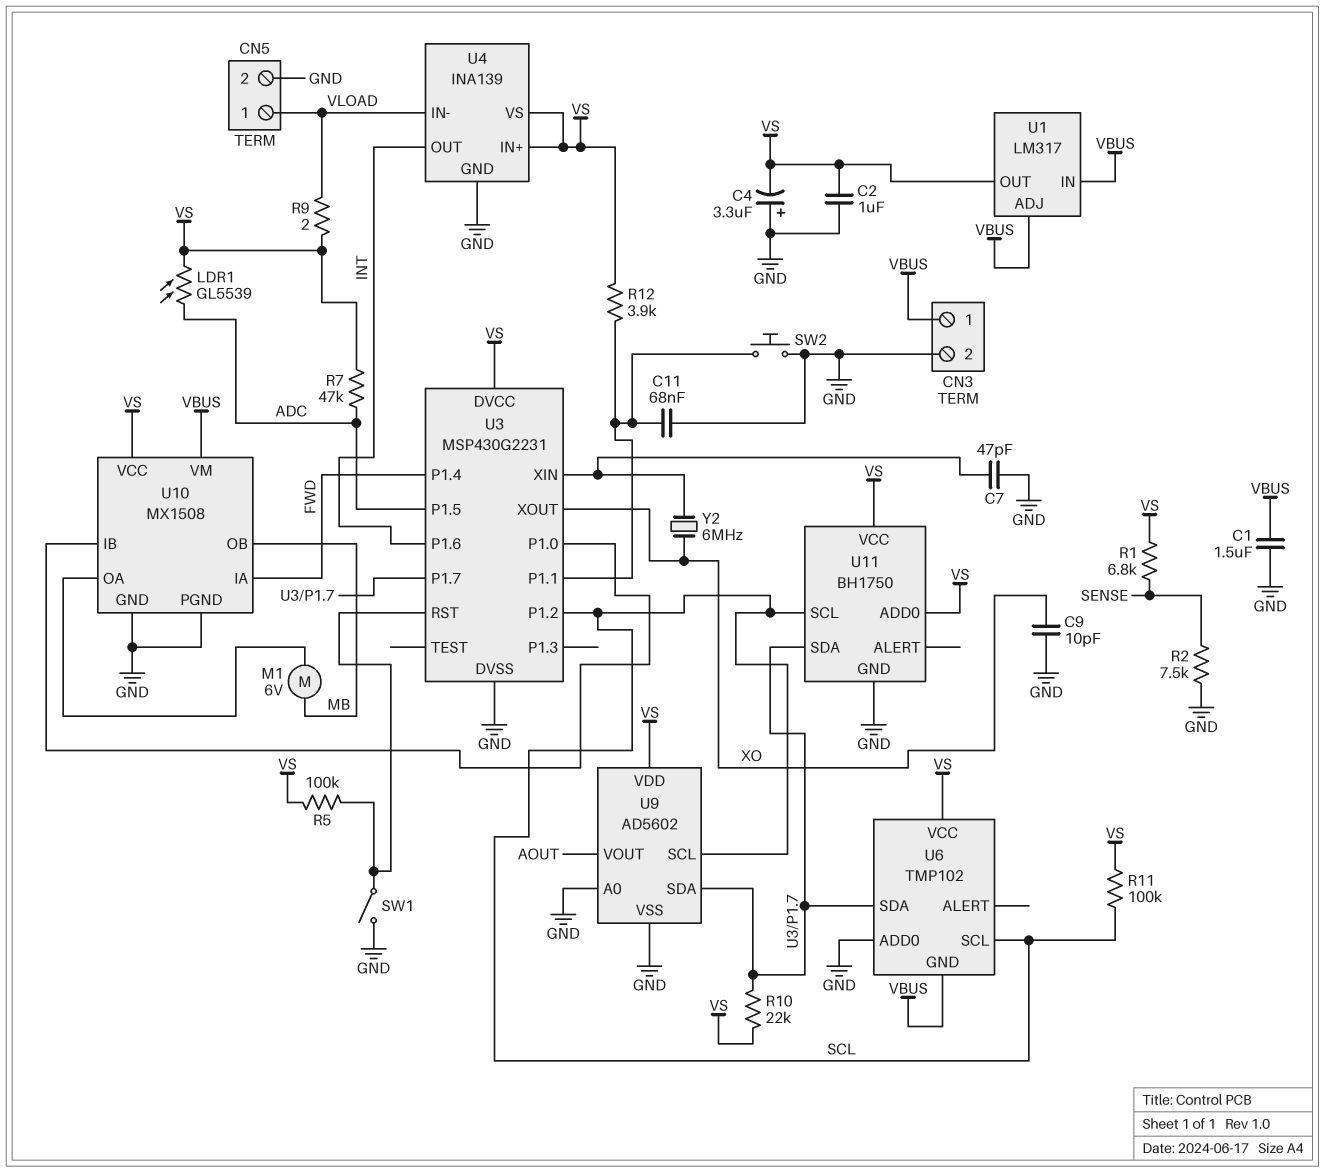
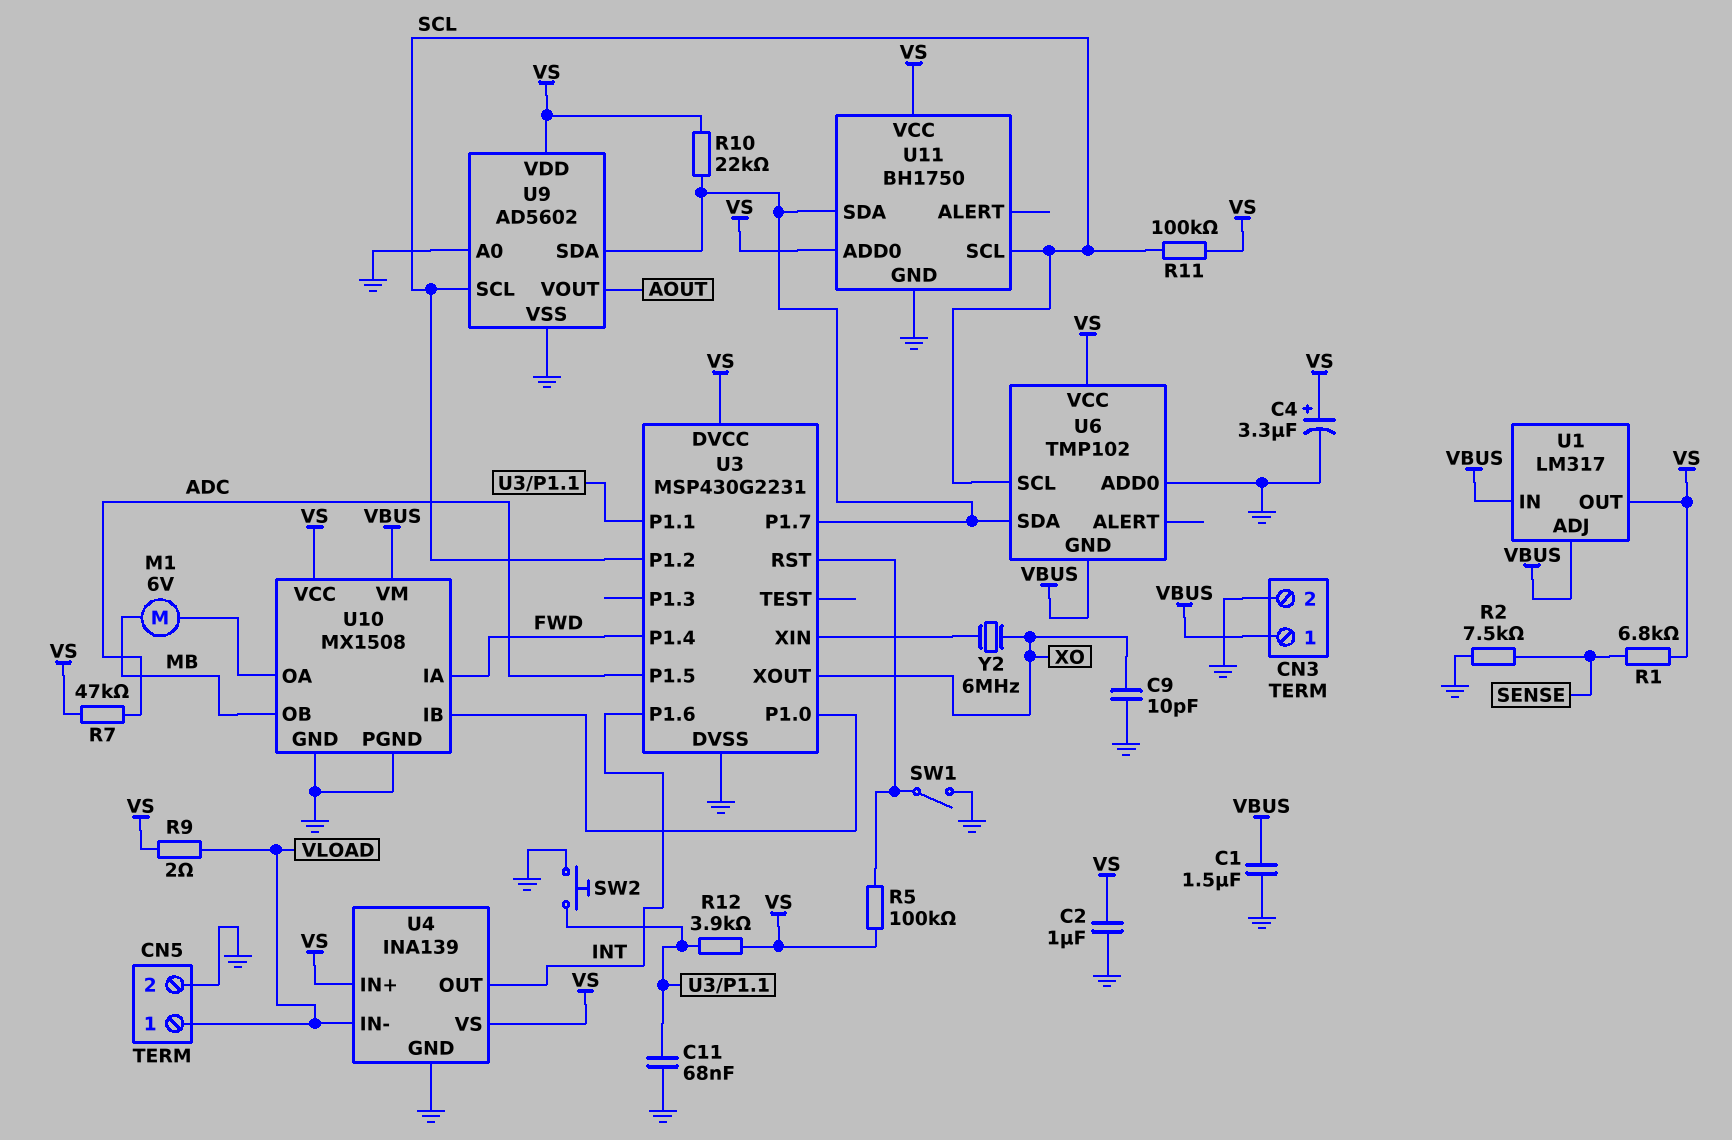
C4: 3.3uF (plus GND, minus VS) -> 3.3uF (plus VS, minus GND)
C7: 47pF (GND, U3/XIN) -> none
LDR1: GL5539 (ADC, VS) -> none

